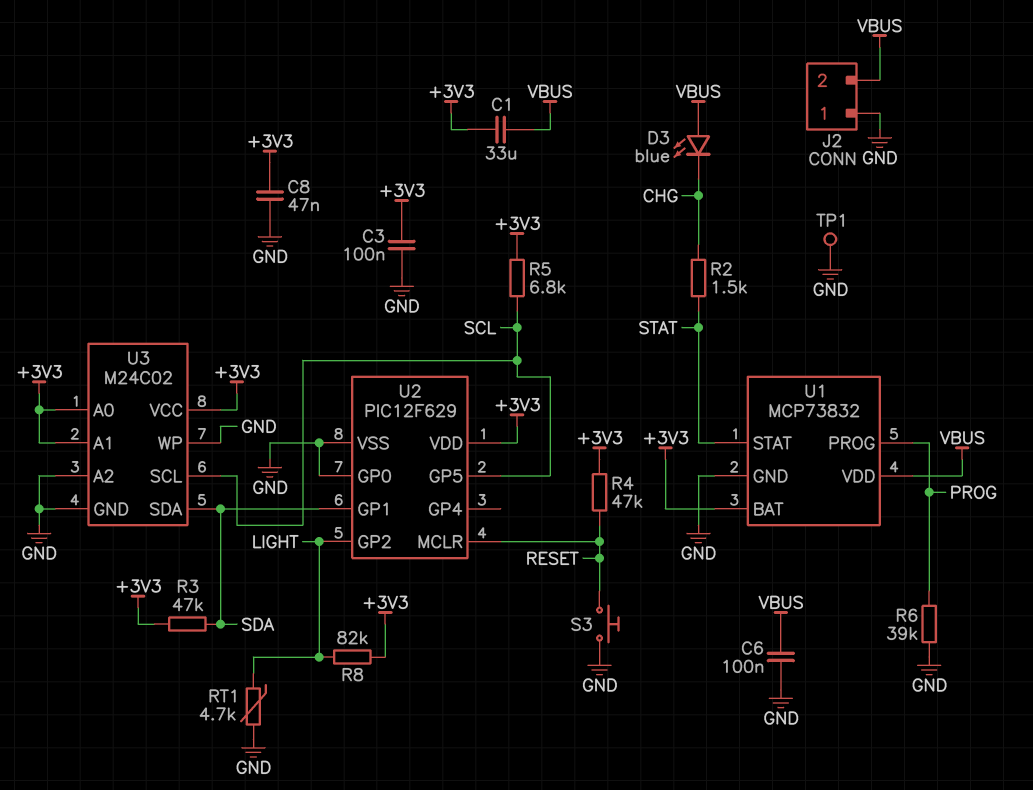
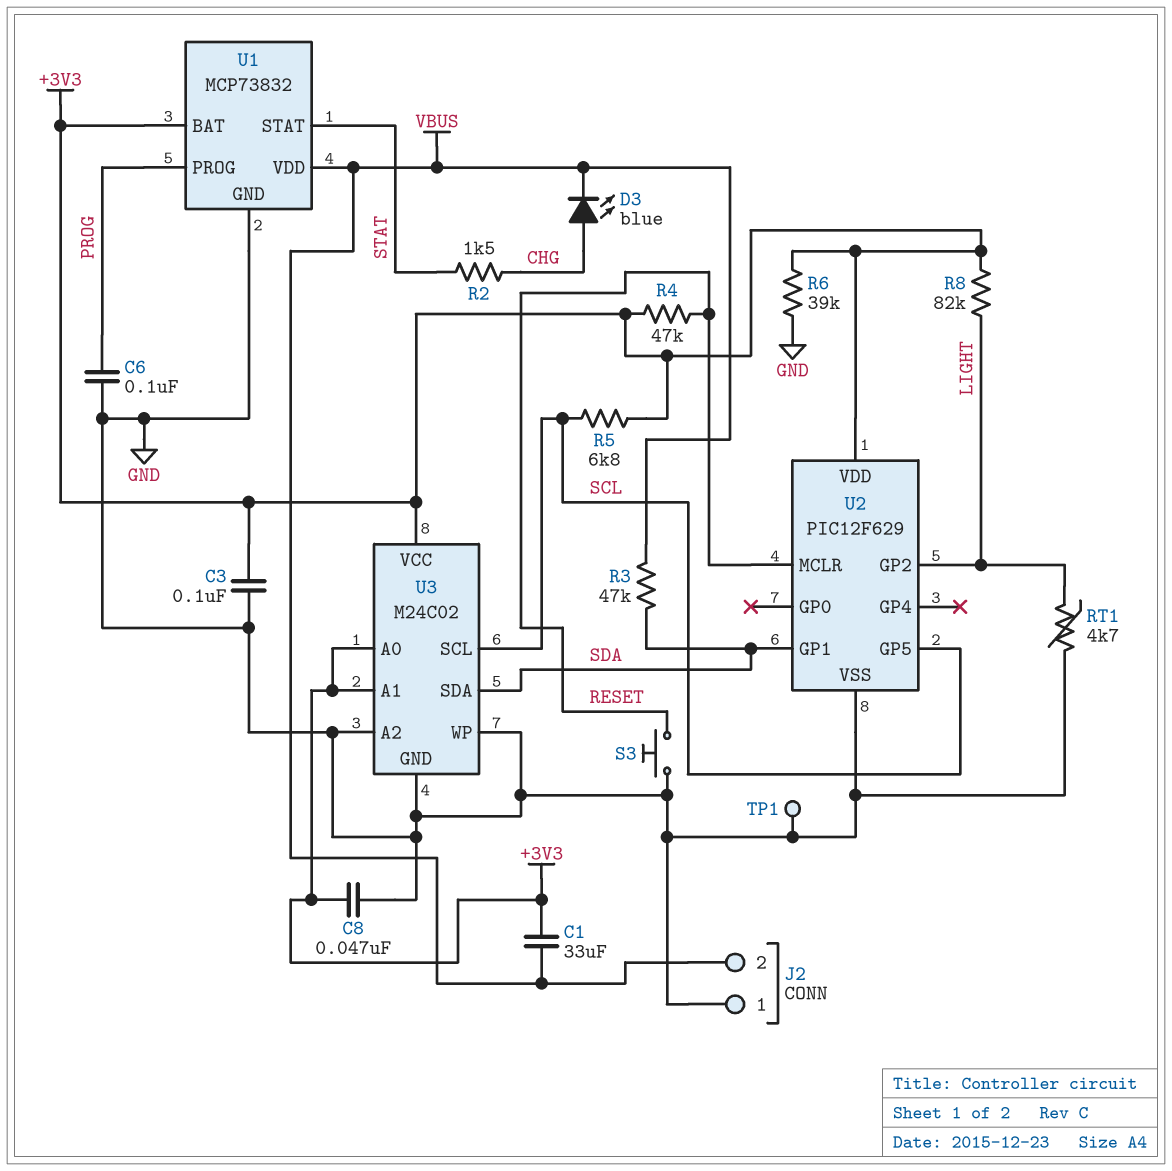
C6: 100nF (GND, VBUS) -> 100nF (GND, PROG)
D3: LED blue (A VBUS, K CHG) -> LED blue (A CHG, K VBUS)
R3: 47k (+3V3, SDA) -> 47k (SDA, VBUS)
R6: 39k (GND, PROG) -> 39k (+3V3, GND)
U2 pin GP0: GND -> none

